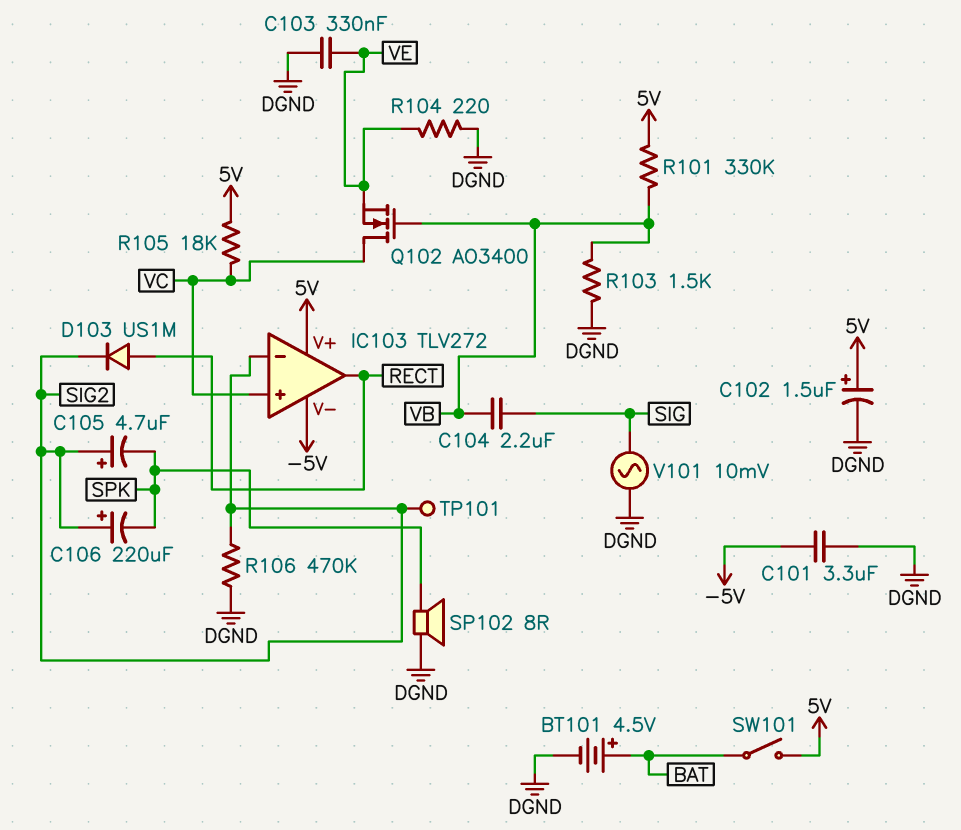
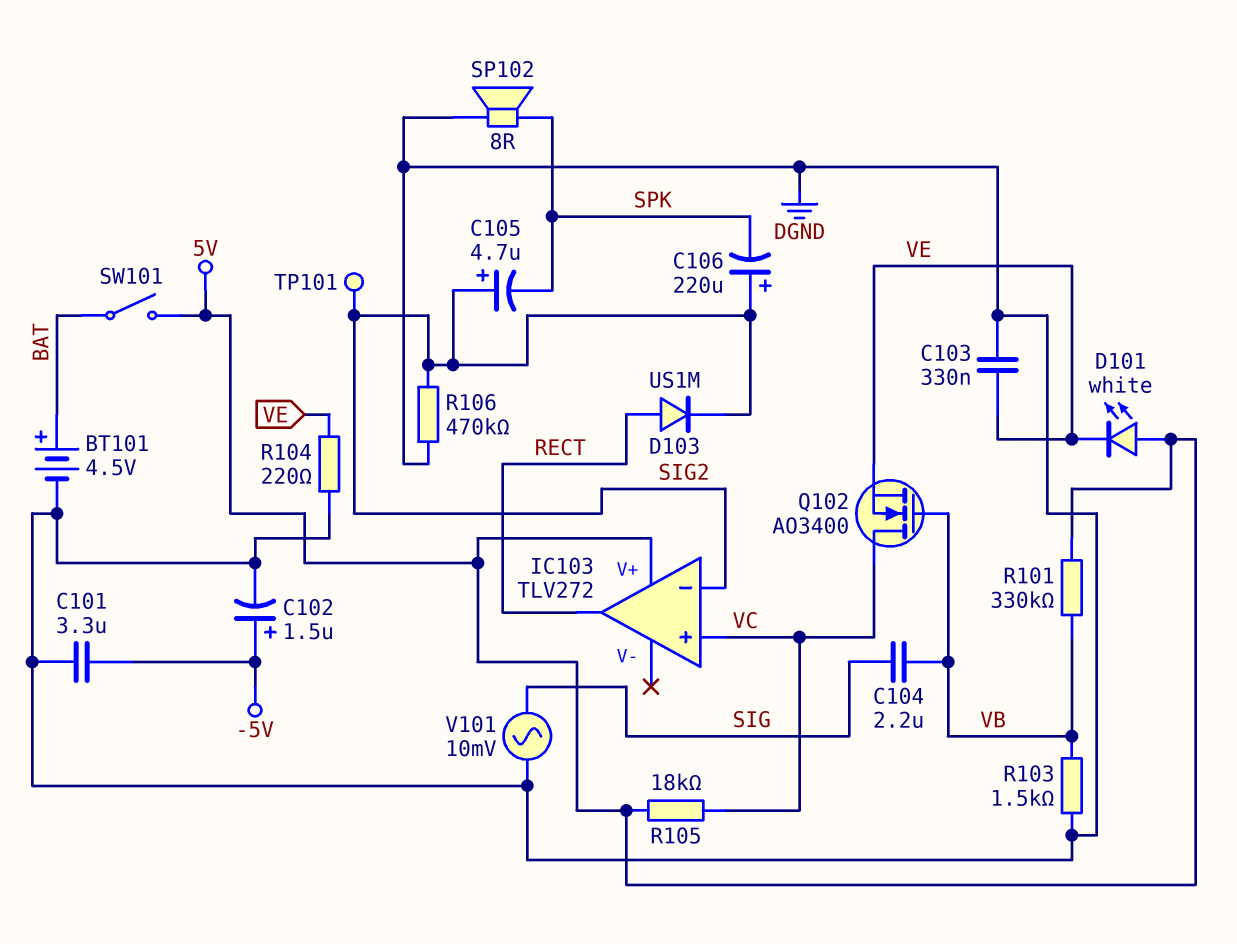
C102: 1.5uF (plus 5V, minus DGND) -> 1.5uF (plus -5V, minus DGND)
D101: none -> LED white (A 5V, K VE)
IC103 pin V-: -5V -> none

